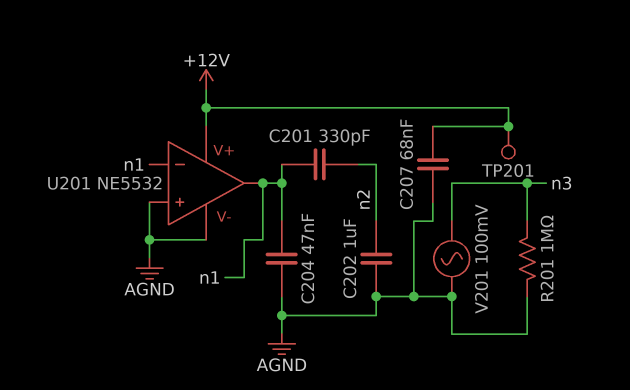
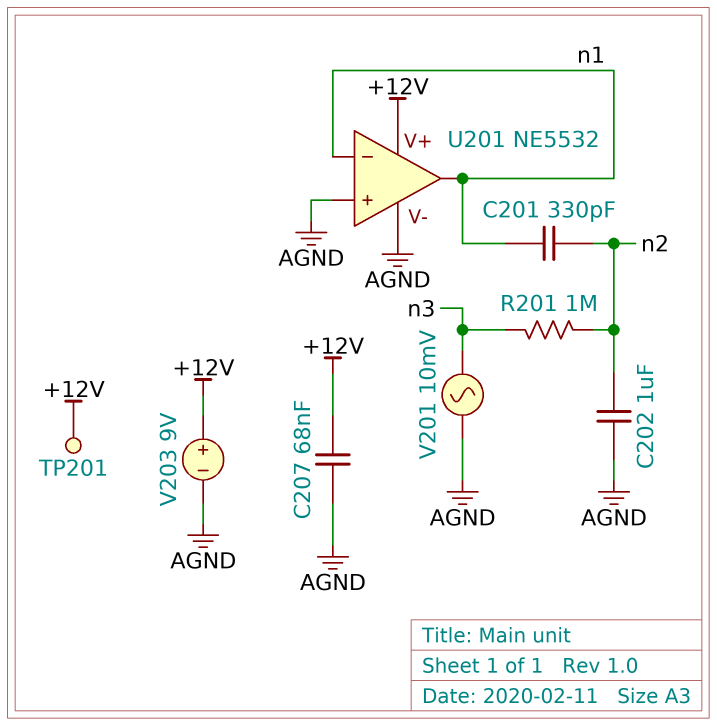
C204: 47nF (AGND, n1) -> none
R201: 1M (AGND, n3) -> 1M (n2, n3)
V201: AC 100mV (AGND, n3) -> AC 10mV (AGND, n3)
V203: none -> 9V (plus +12V, minus AGND)

